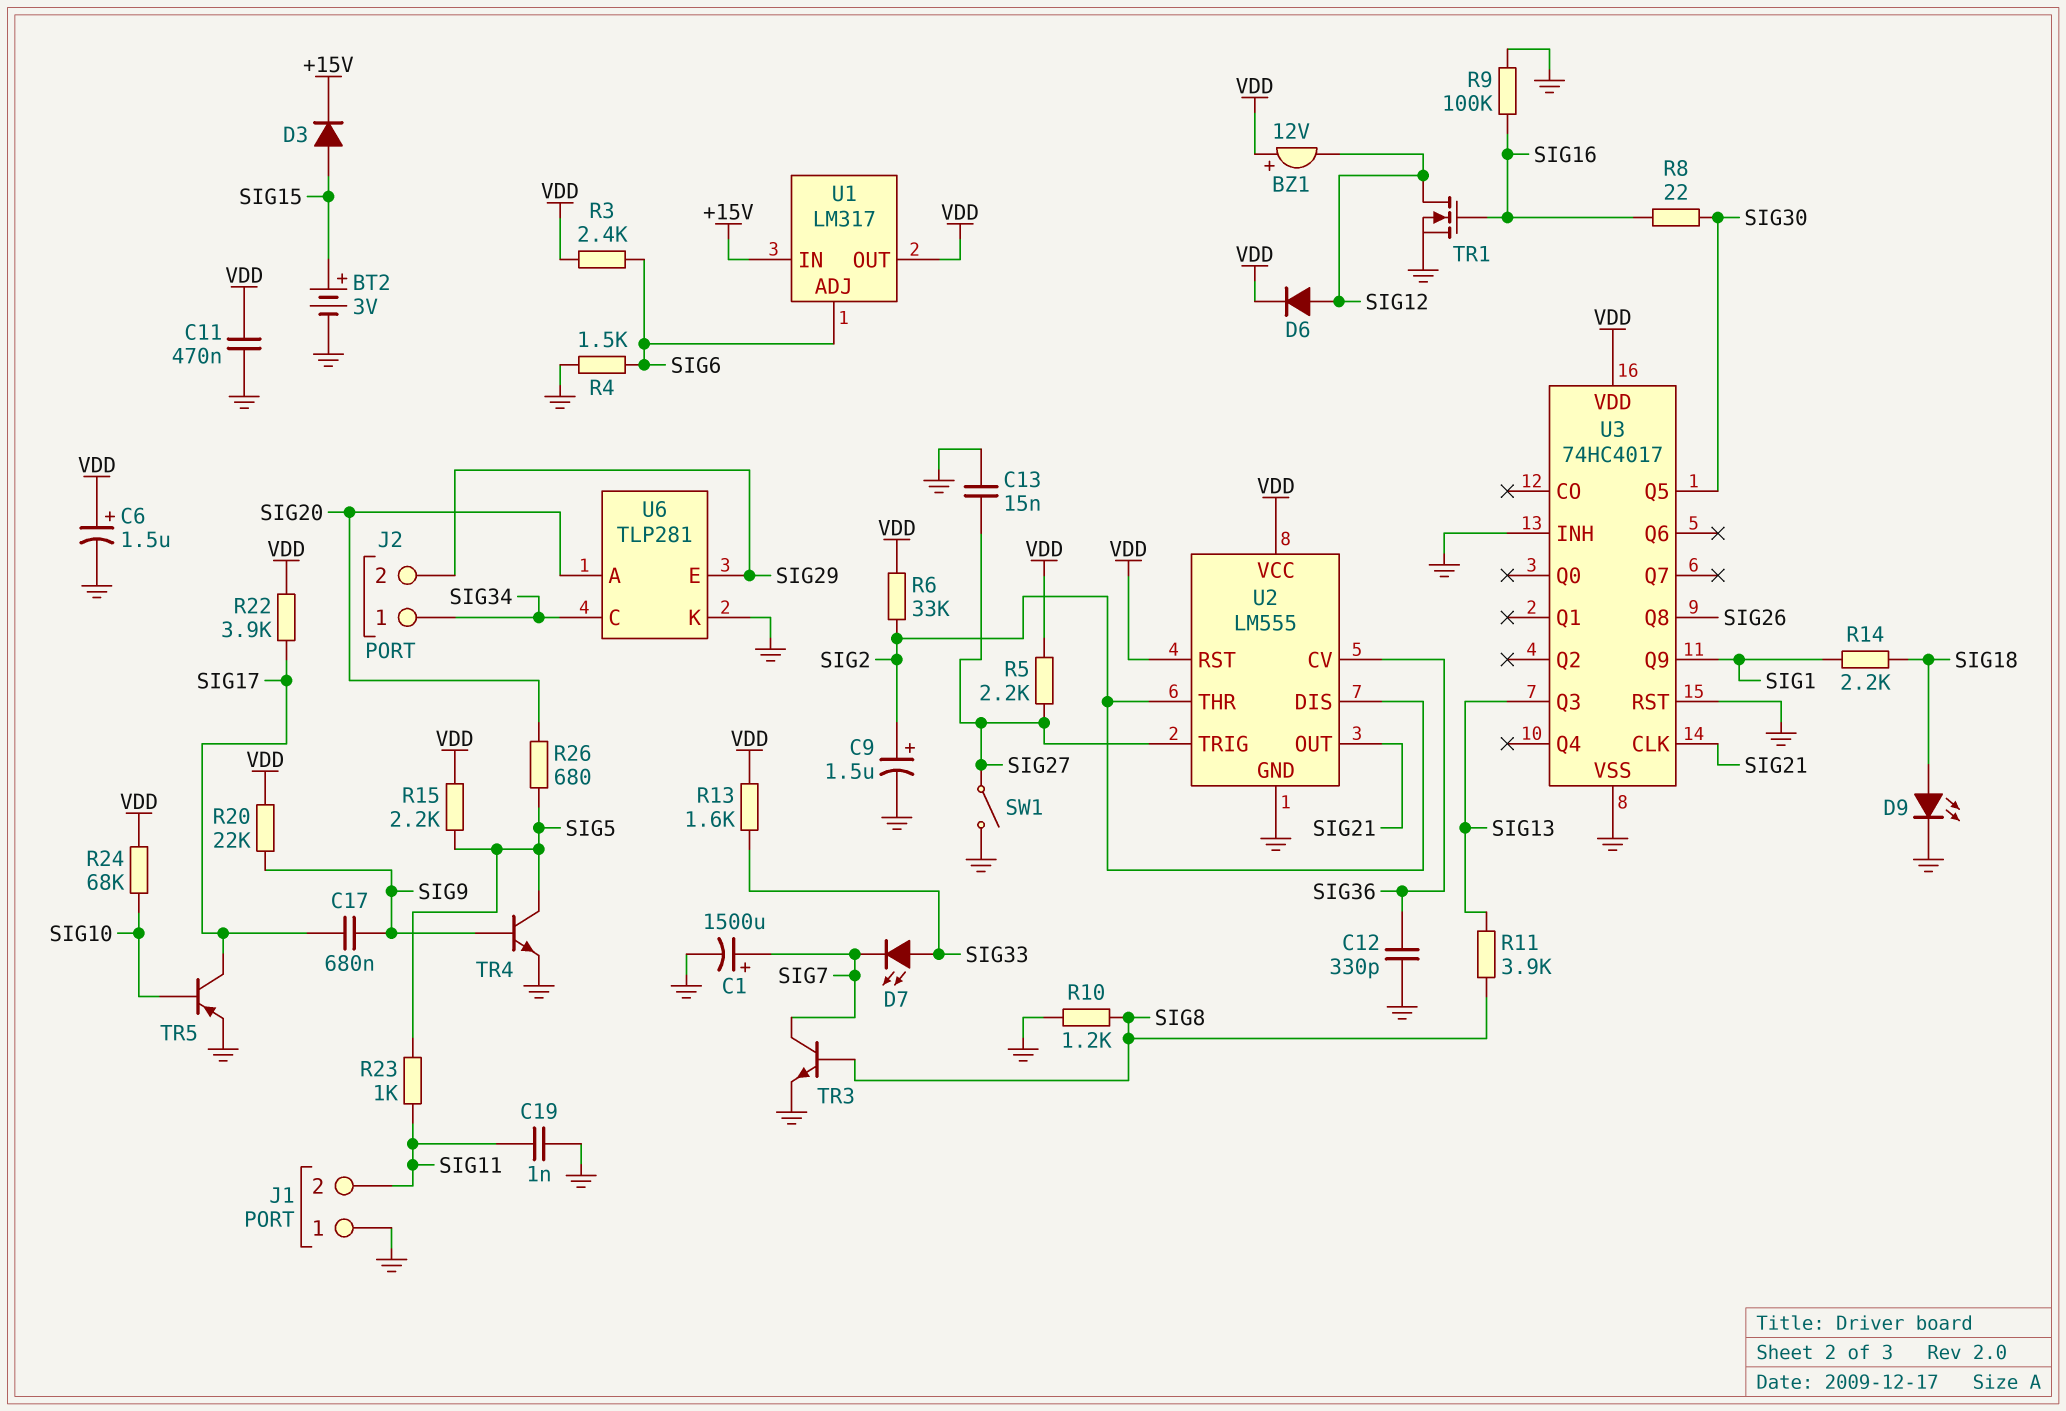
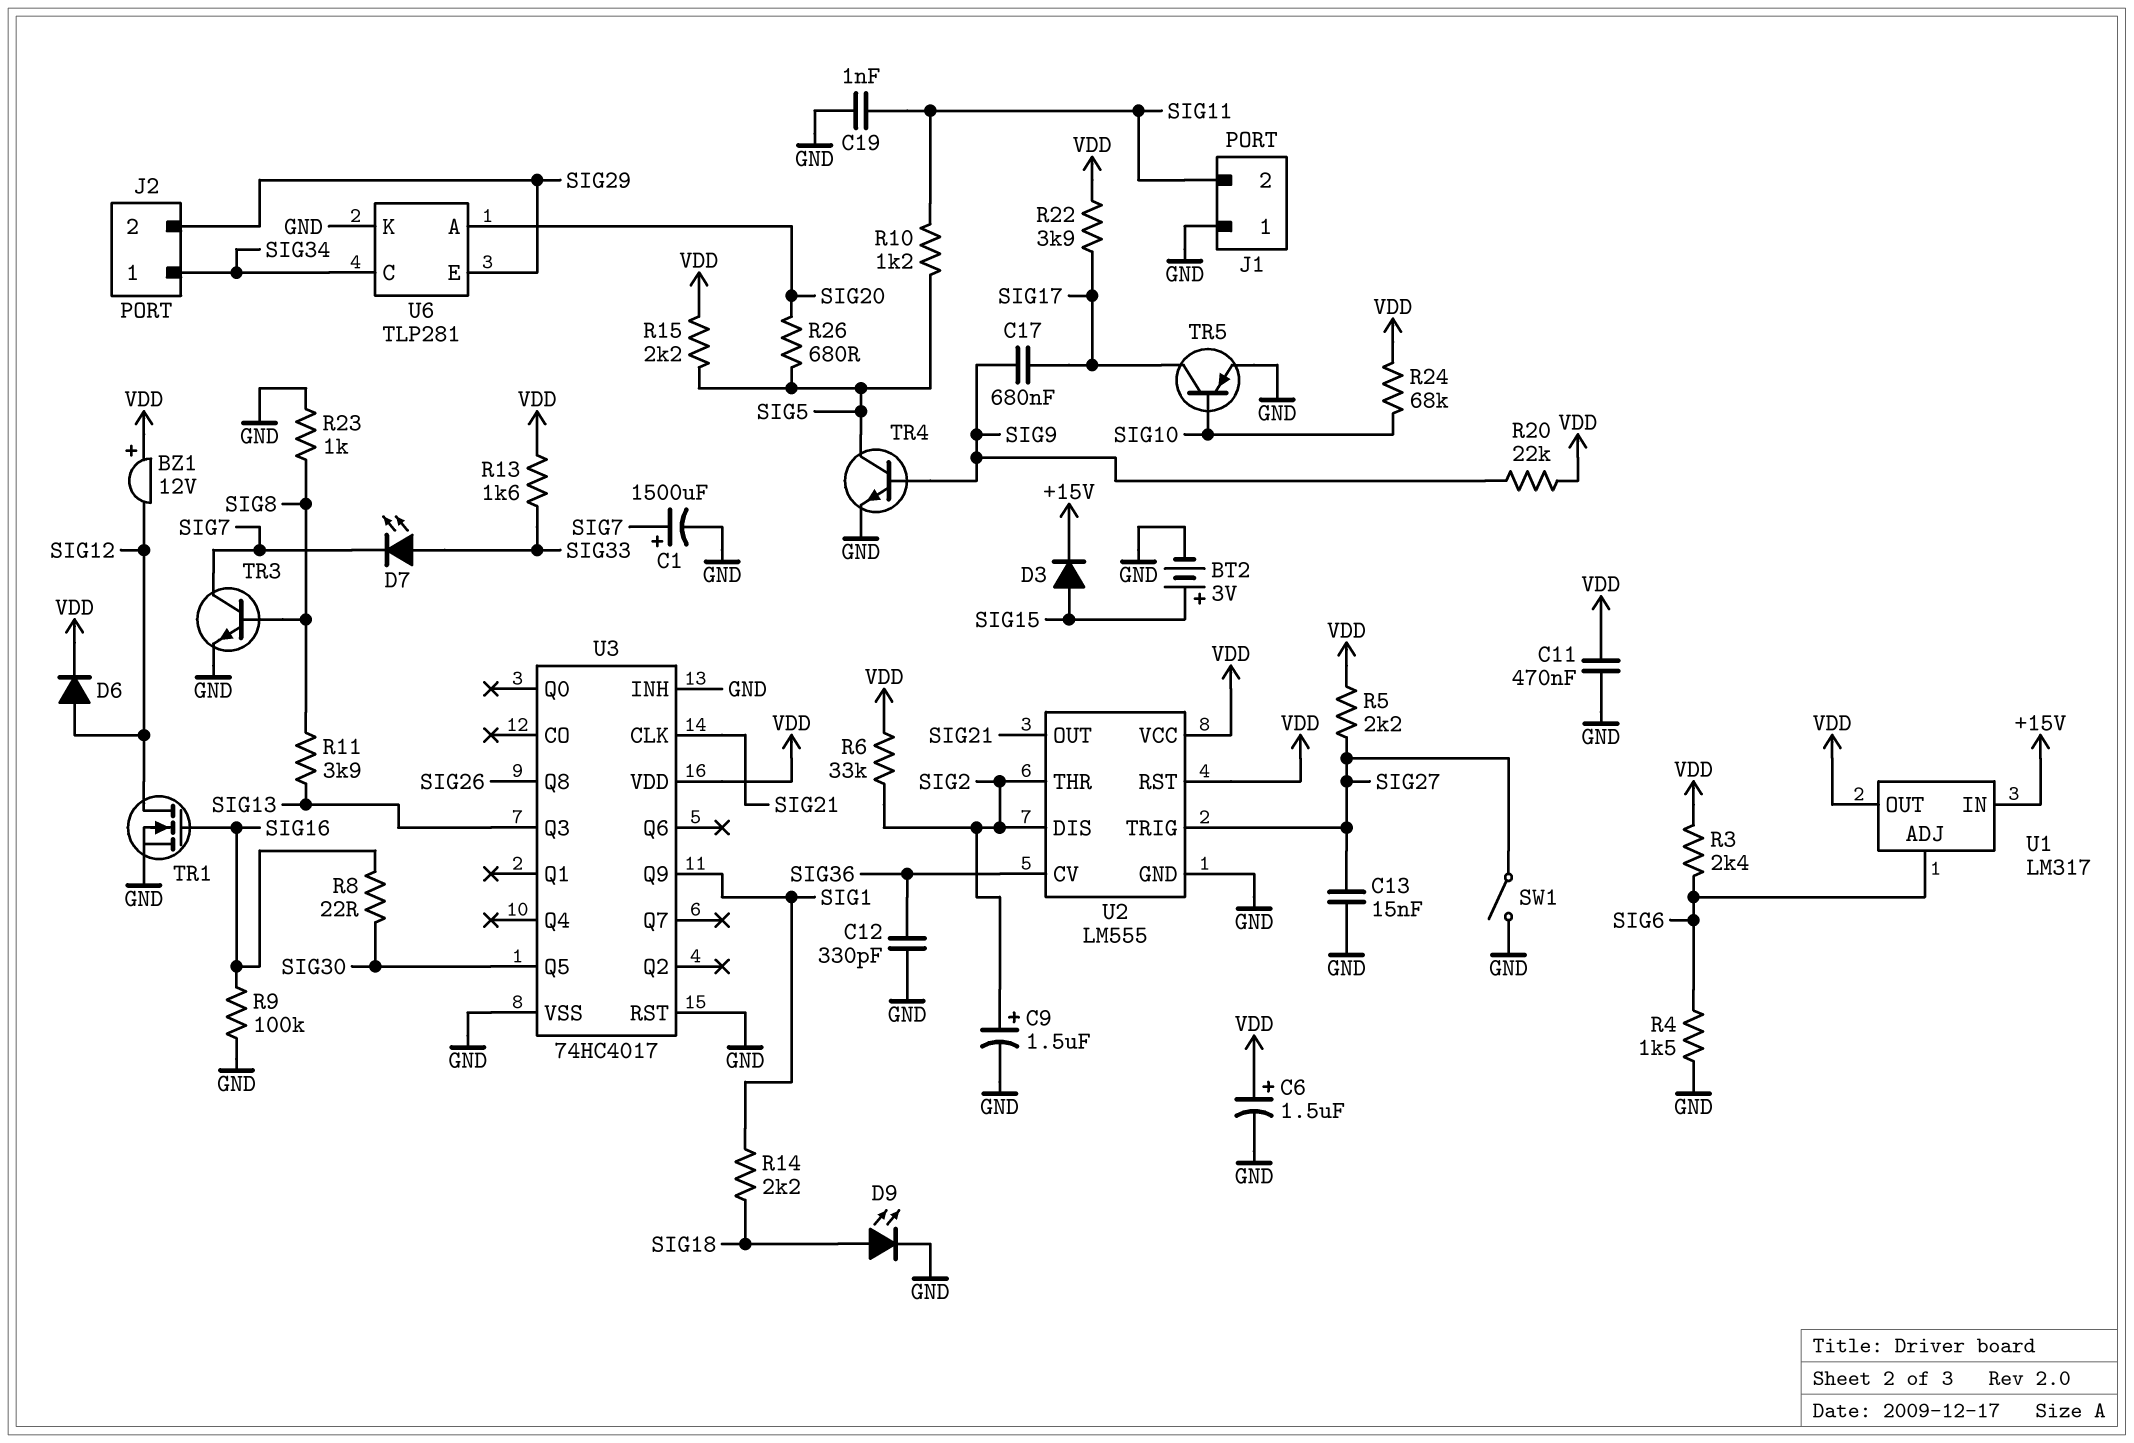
R10: 1.2k (GND, SIG8) -> 1.2k (SIG5, SIG11)
R23: 1k (SIG5, SIG11) -> 1k (GND, SIG8)

